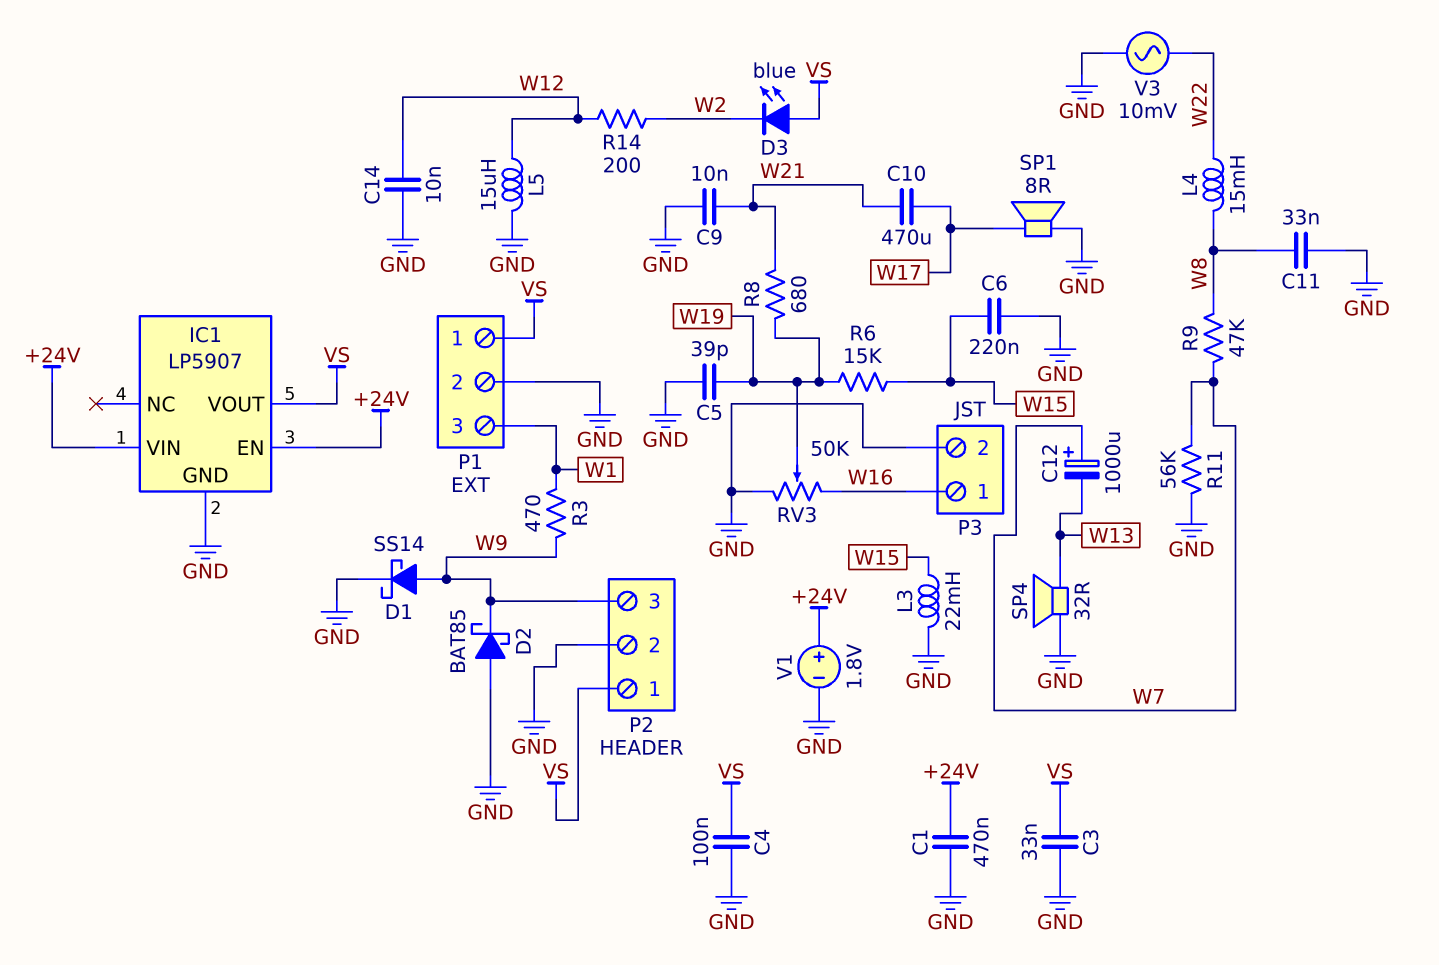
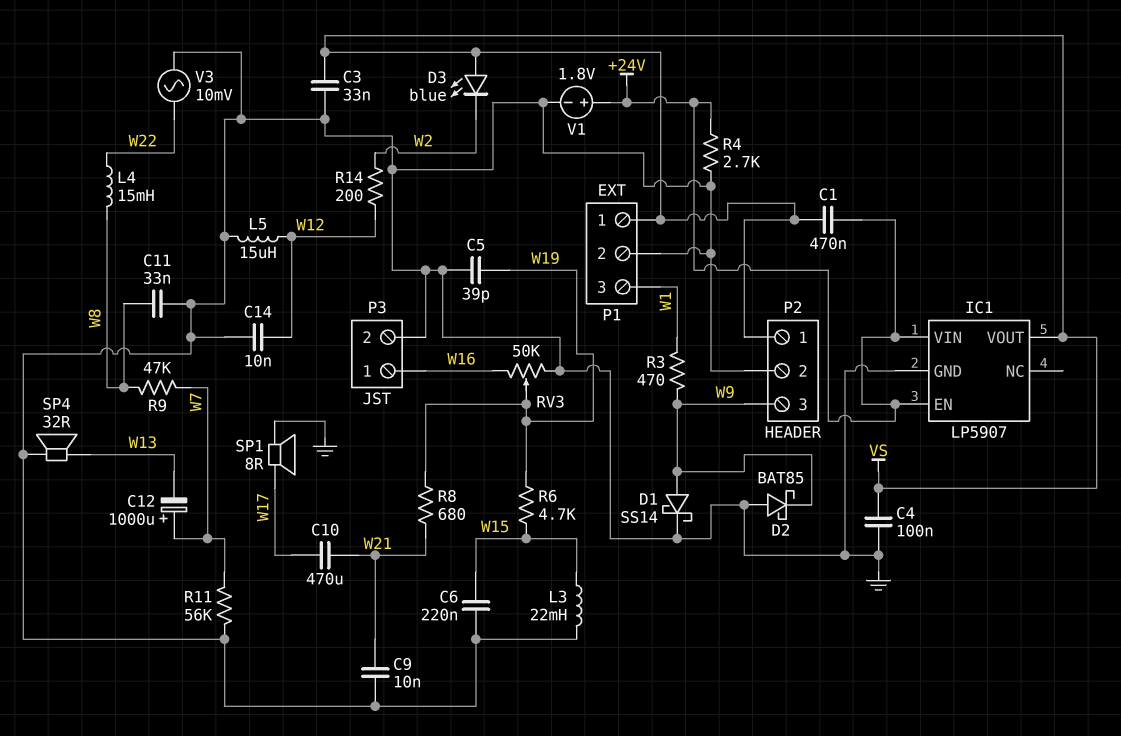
C1: 470nF (+24V, GND) -> 470nF (+24V, VS)
R4: none -> 2.7k (+24V, GND)
R6: 15k (W15, W19) -> 4.7k (W15, W19)

